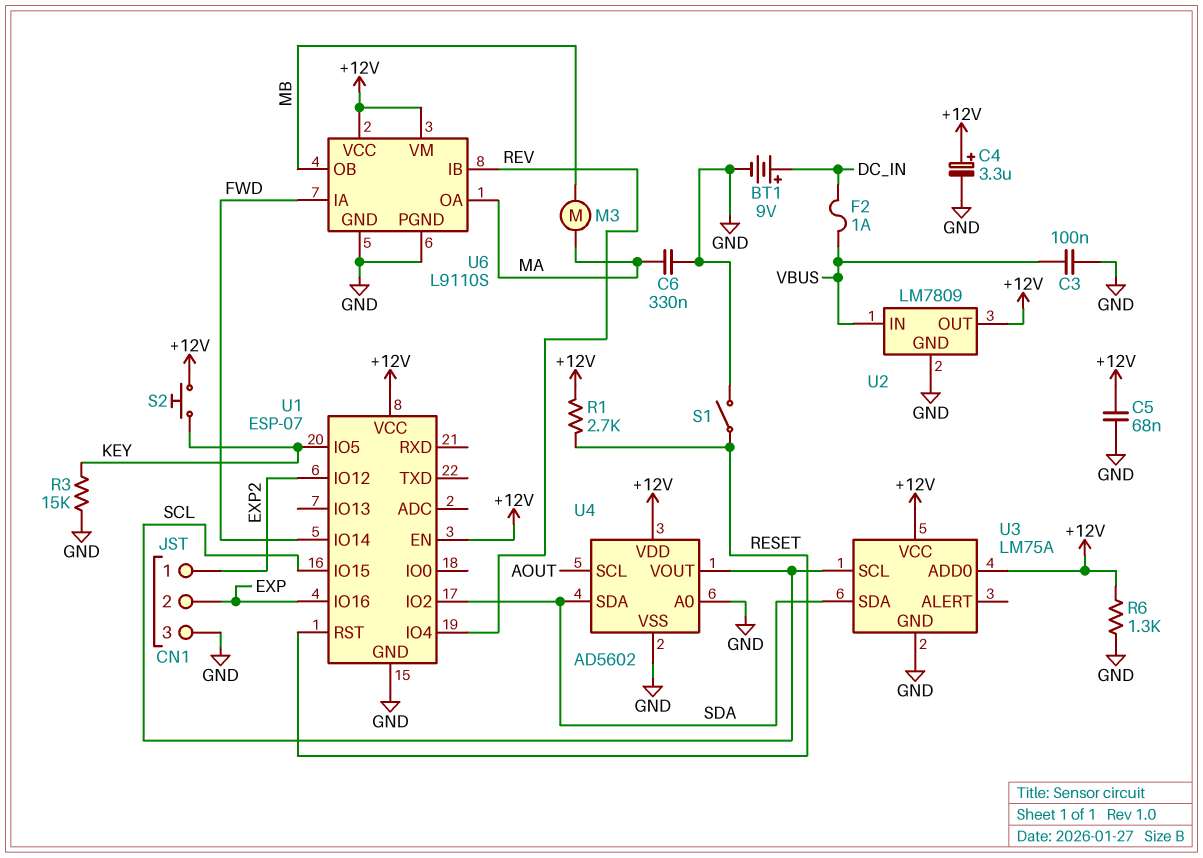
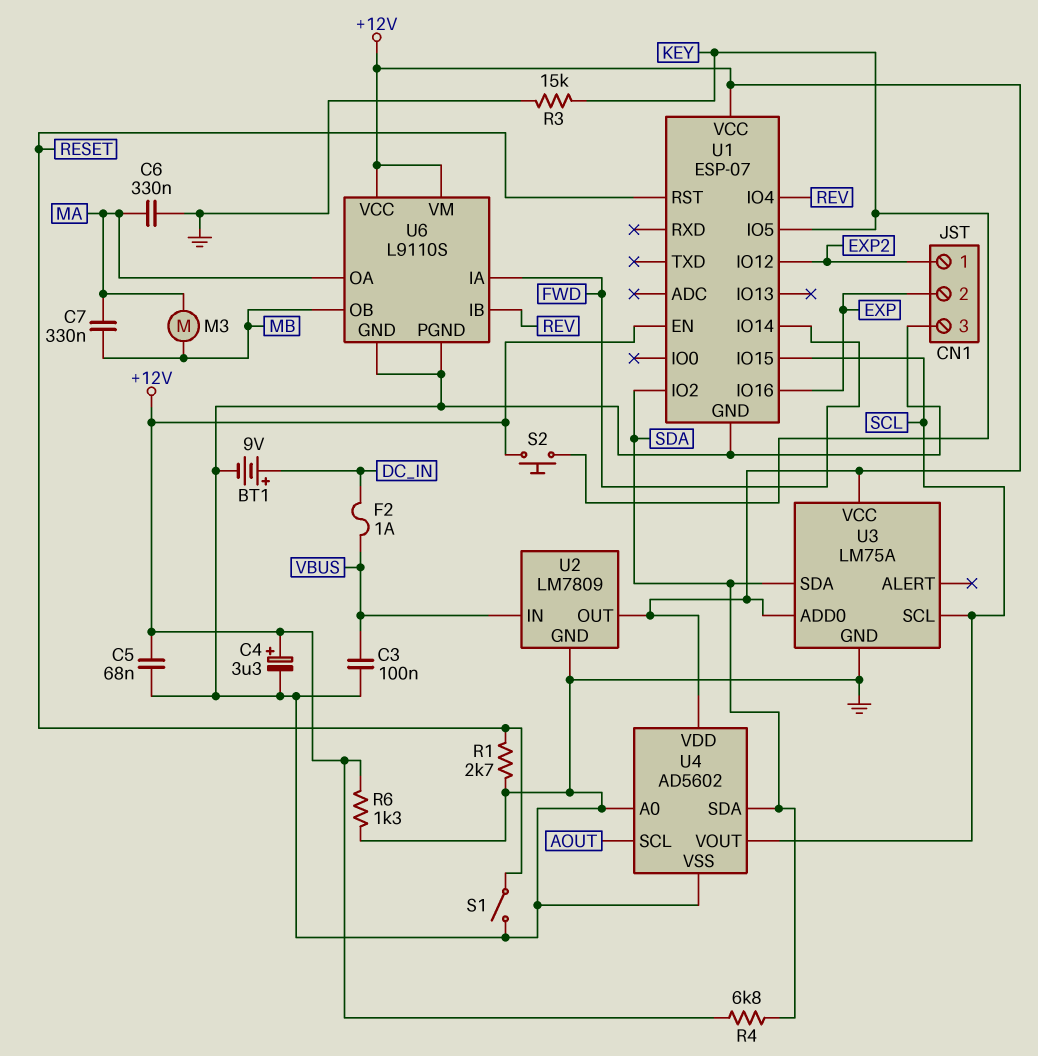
C7: none -> 330nF (MA, MB)
R1: 2.7k (+12V, RESET) -> 2.7k (GND, RESET)
R4: none -> 6.8k (+12V, SDA)

